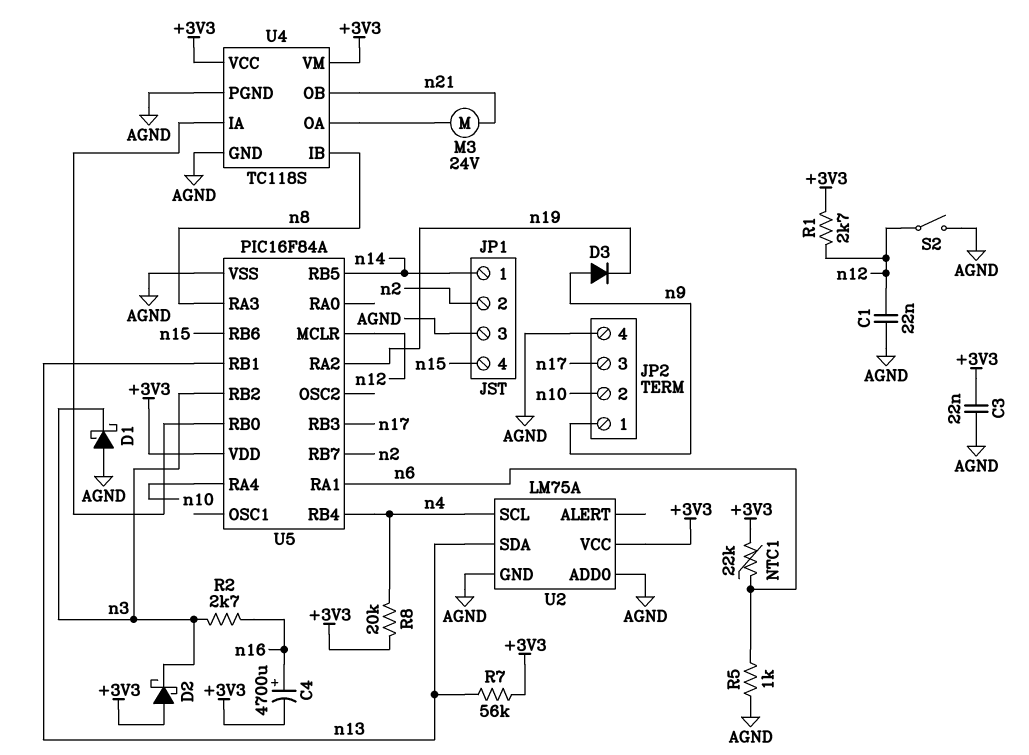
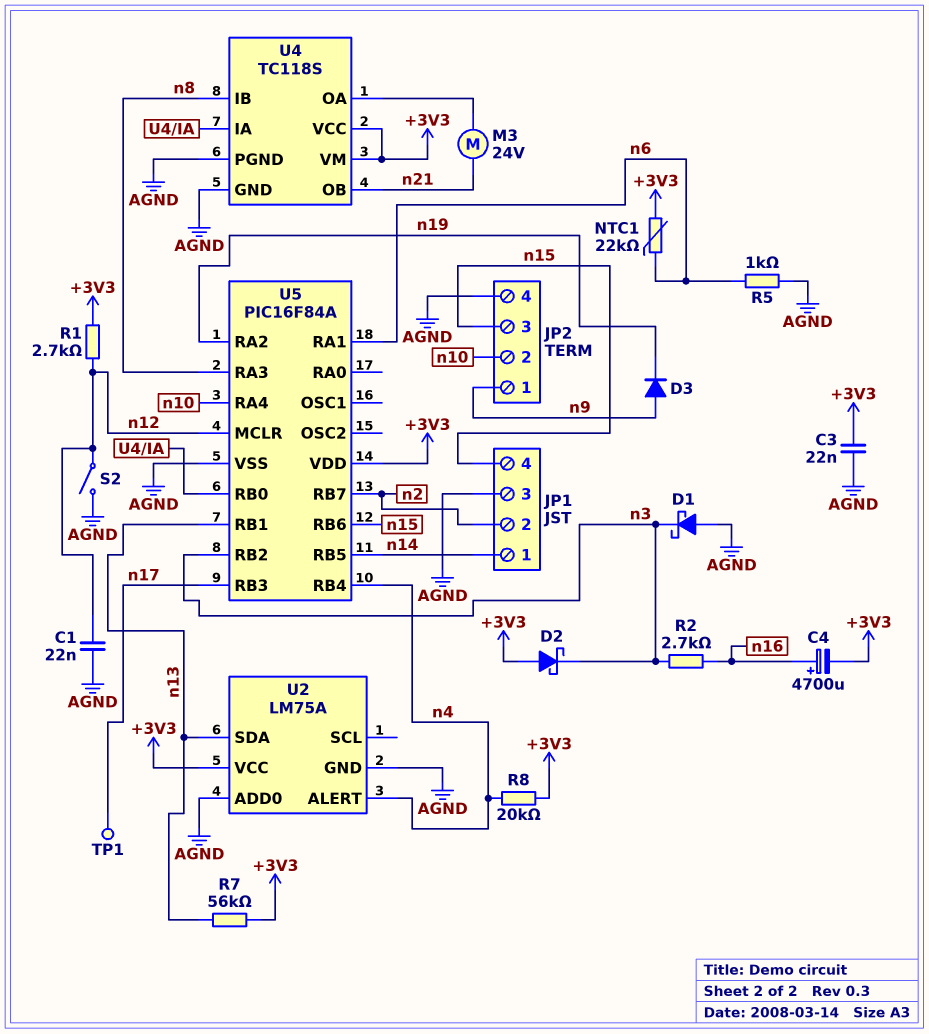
JP2 pin 3: n17 -> n15
TP1: none -> test point (n17)
U2 pin ALERT: none -> n4
U2 pin SCL: n4 -> none

